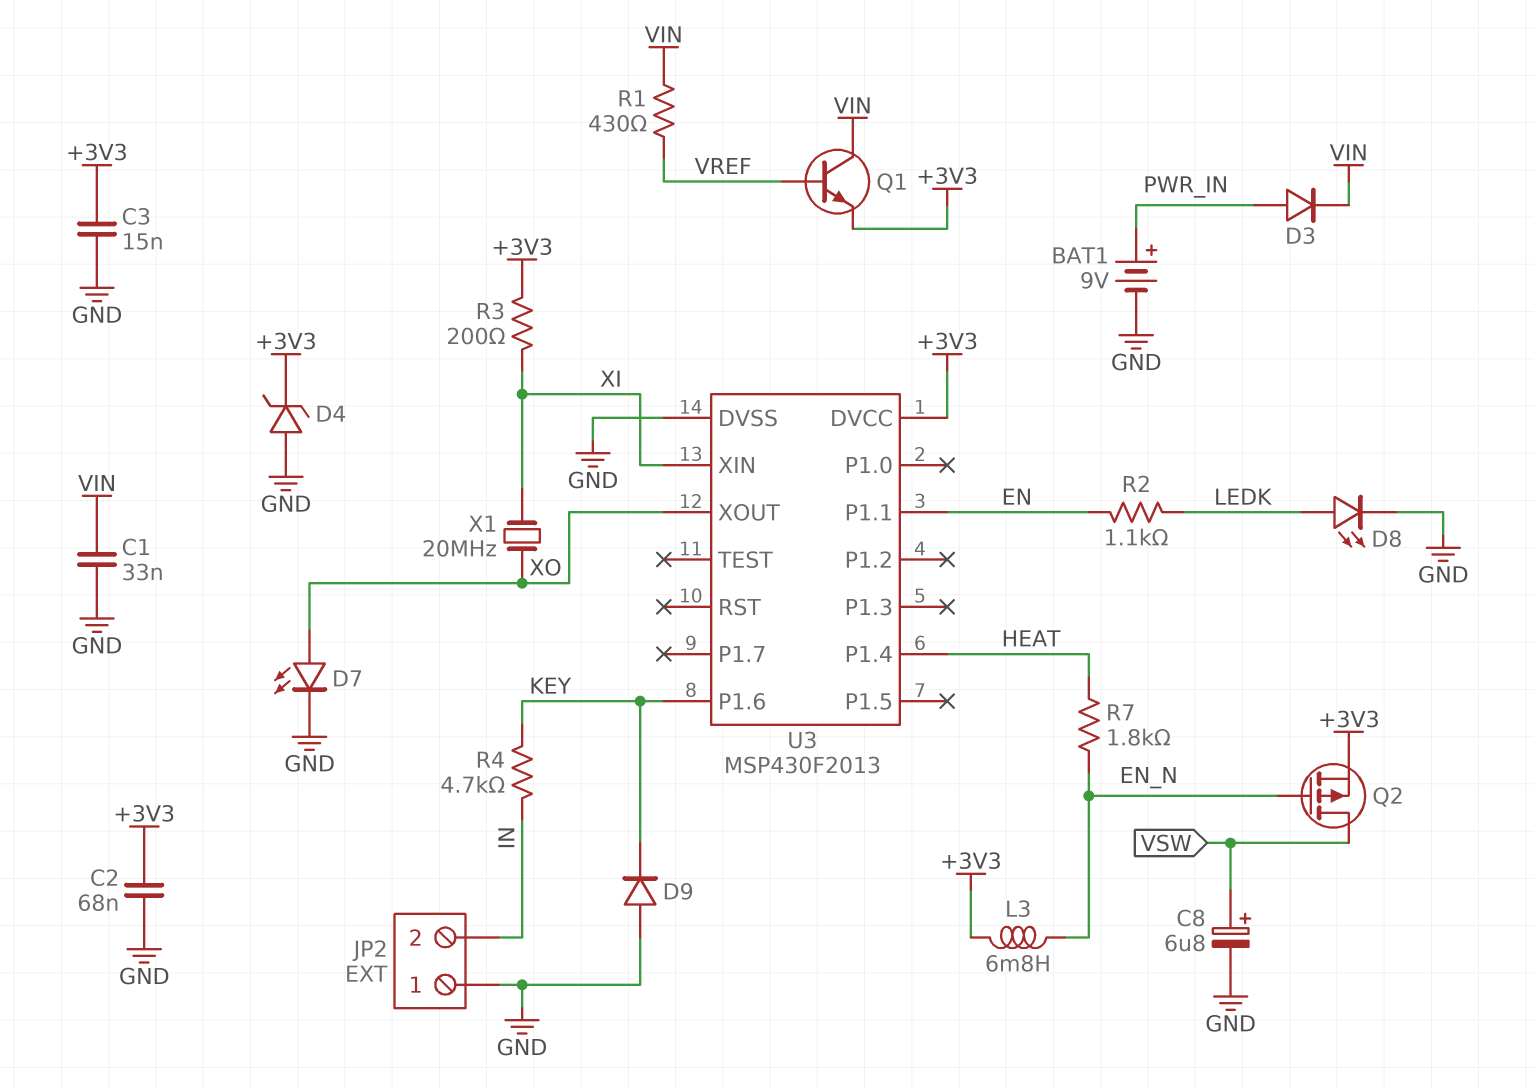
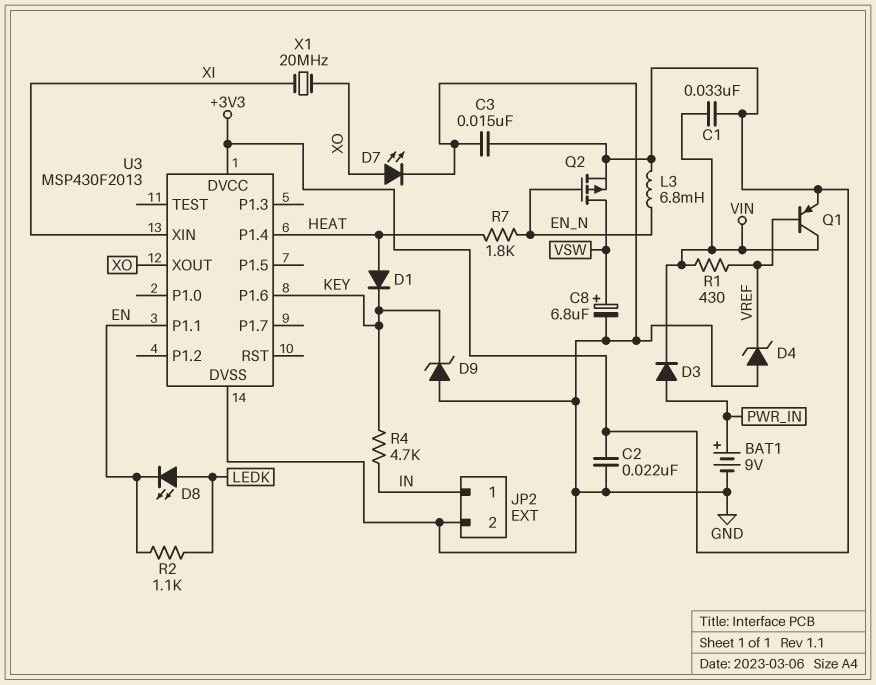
C1: 33nF (GND, VIN) -> 33nF (+3V3, VIN)
C2: 68nF (+3V3, GND) -> 22nF (+3V3, GND)
D1: none -> diode (A HEAT, K KEY)
D4: zener (A GND, K +3V3) -> zener (A GND, K VREF)
D8: LED (A LEDK, K GND) -> LED (A LEDK, K EN)
D9: diode (A GND, K KEY) -> zener (A GND, K KEY)
JP2 pin 1: GND -> IN
JP2 pin 2: IN -> GND
Q1: NPN (B VREF, C VIN, E +3V3) -> PNP (B VREF, C VIN, E +3V3)
R3: 200 (+3V3, XI) -> none

